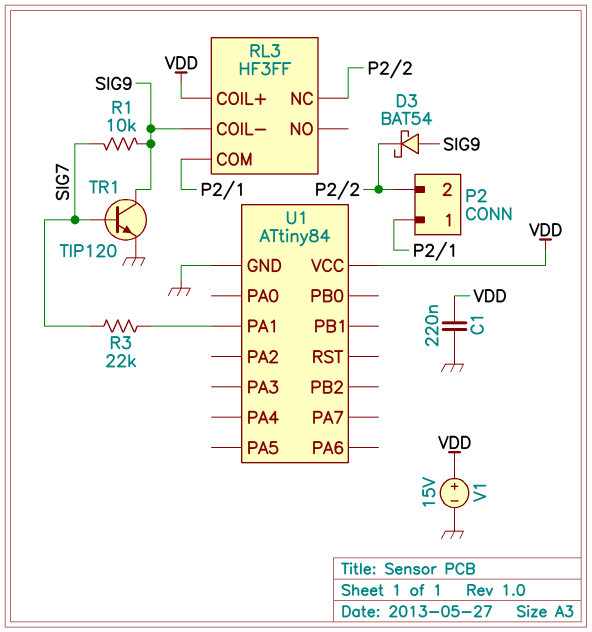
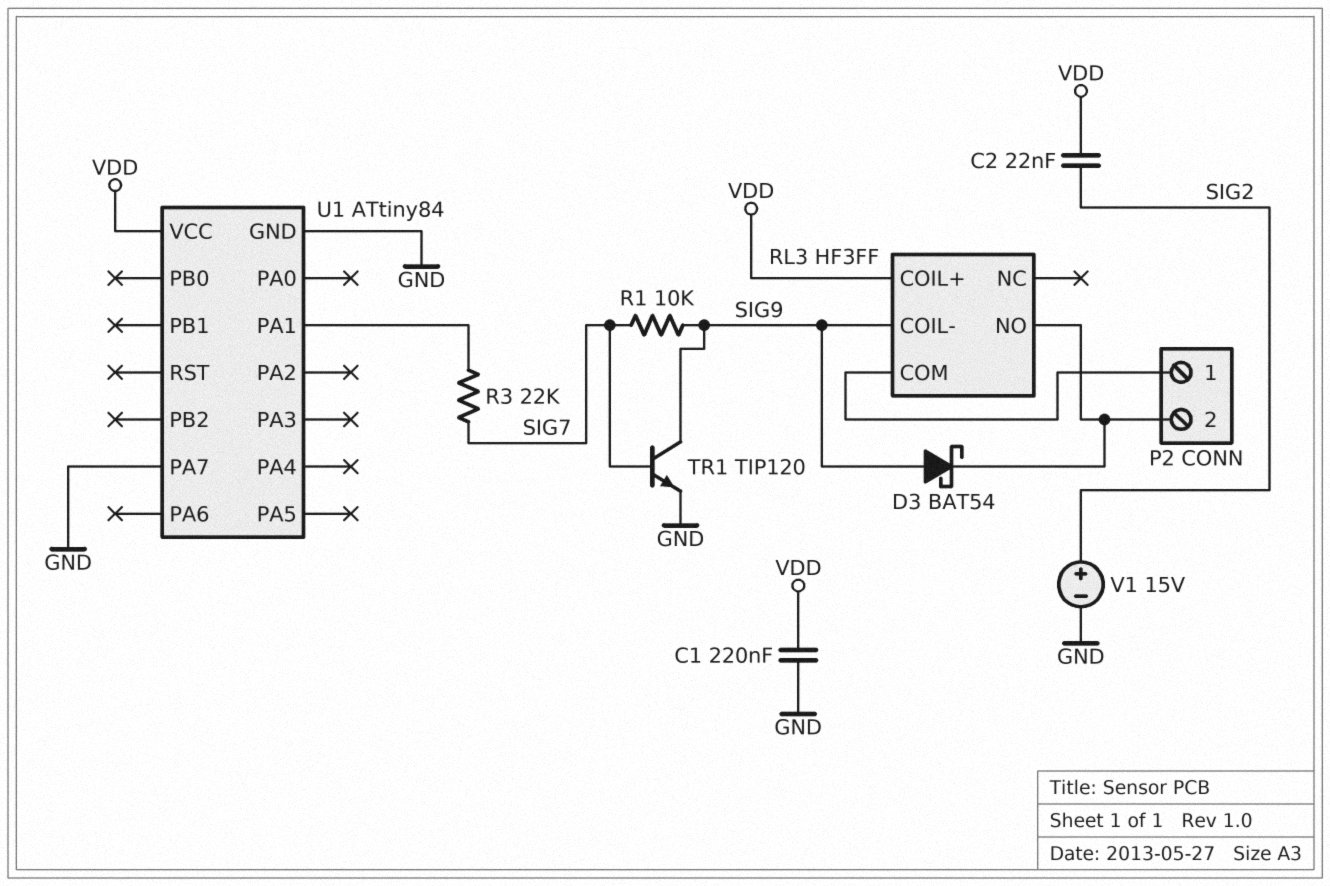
C2: none -> 22nF (SIG2, VDD)
RL3 pin NC: P2/2 -> none
RL3 pin NO: none -> P2/2
U1 pin PA7: none -> GND
V1: 15V (plus VDD, minus GND) -> 15V (plus SIG2, minus GND)

